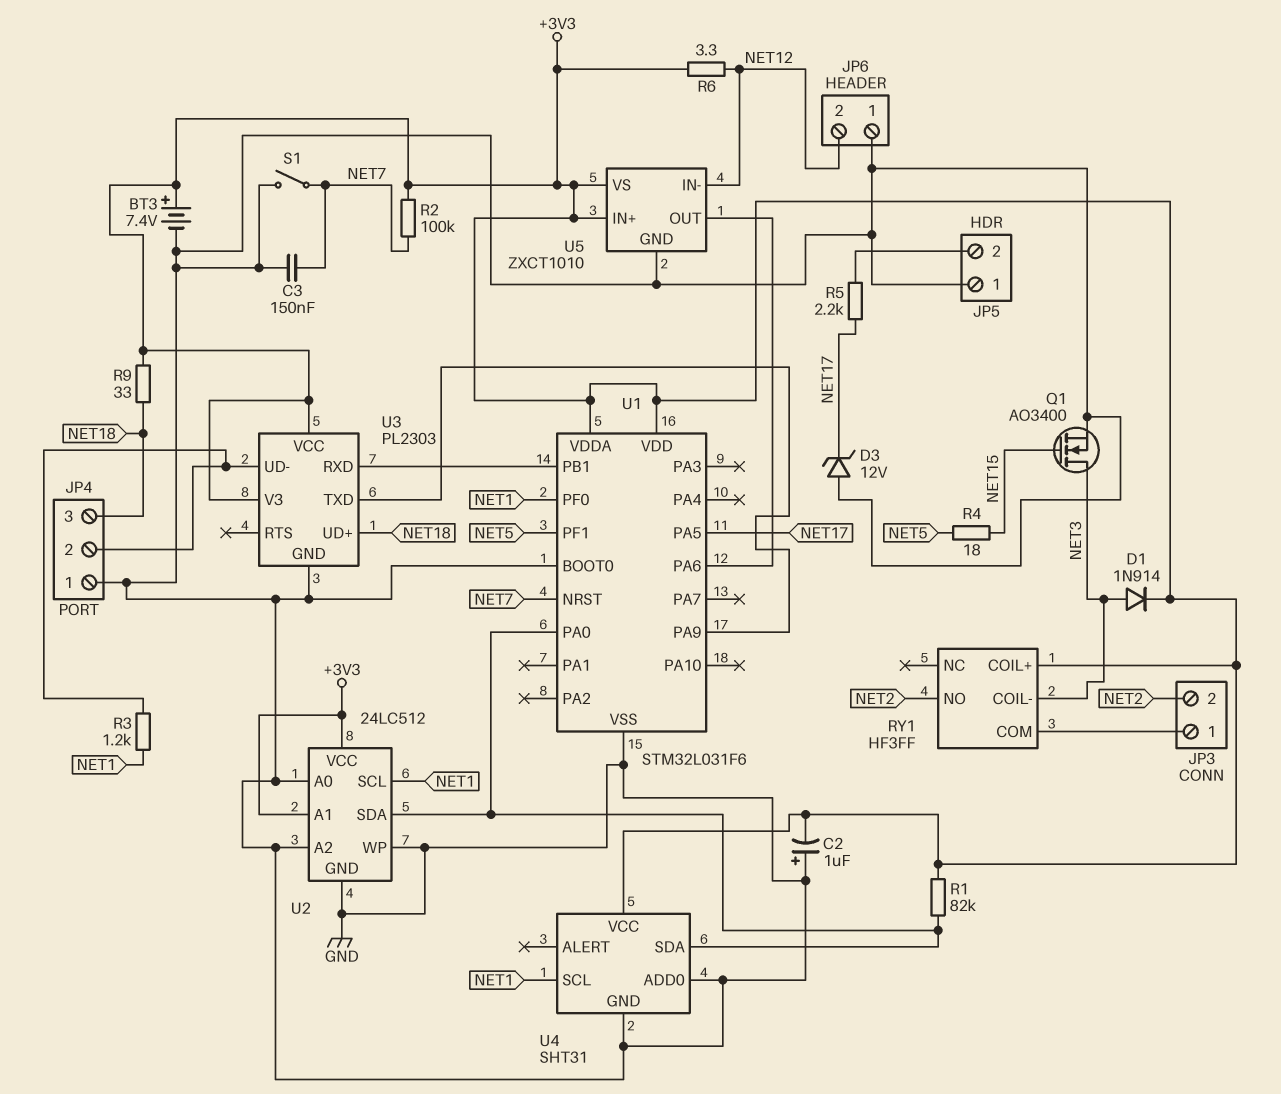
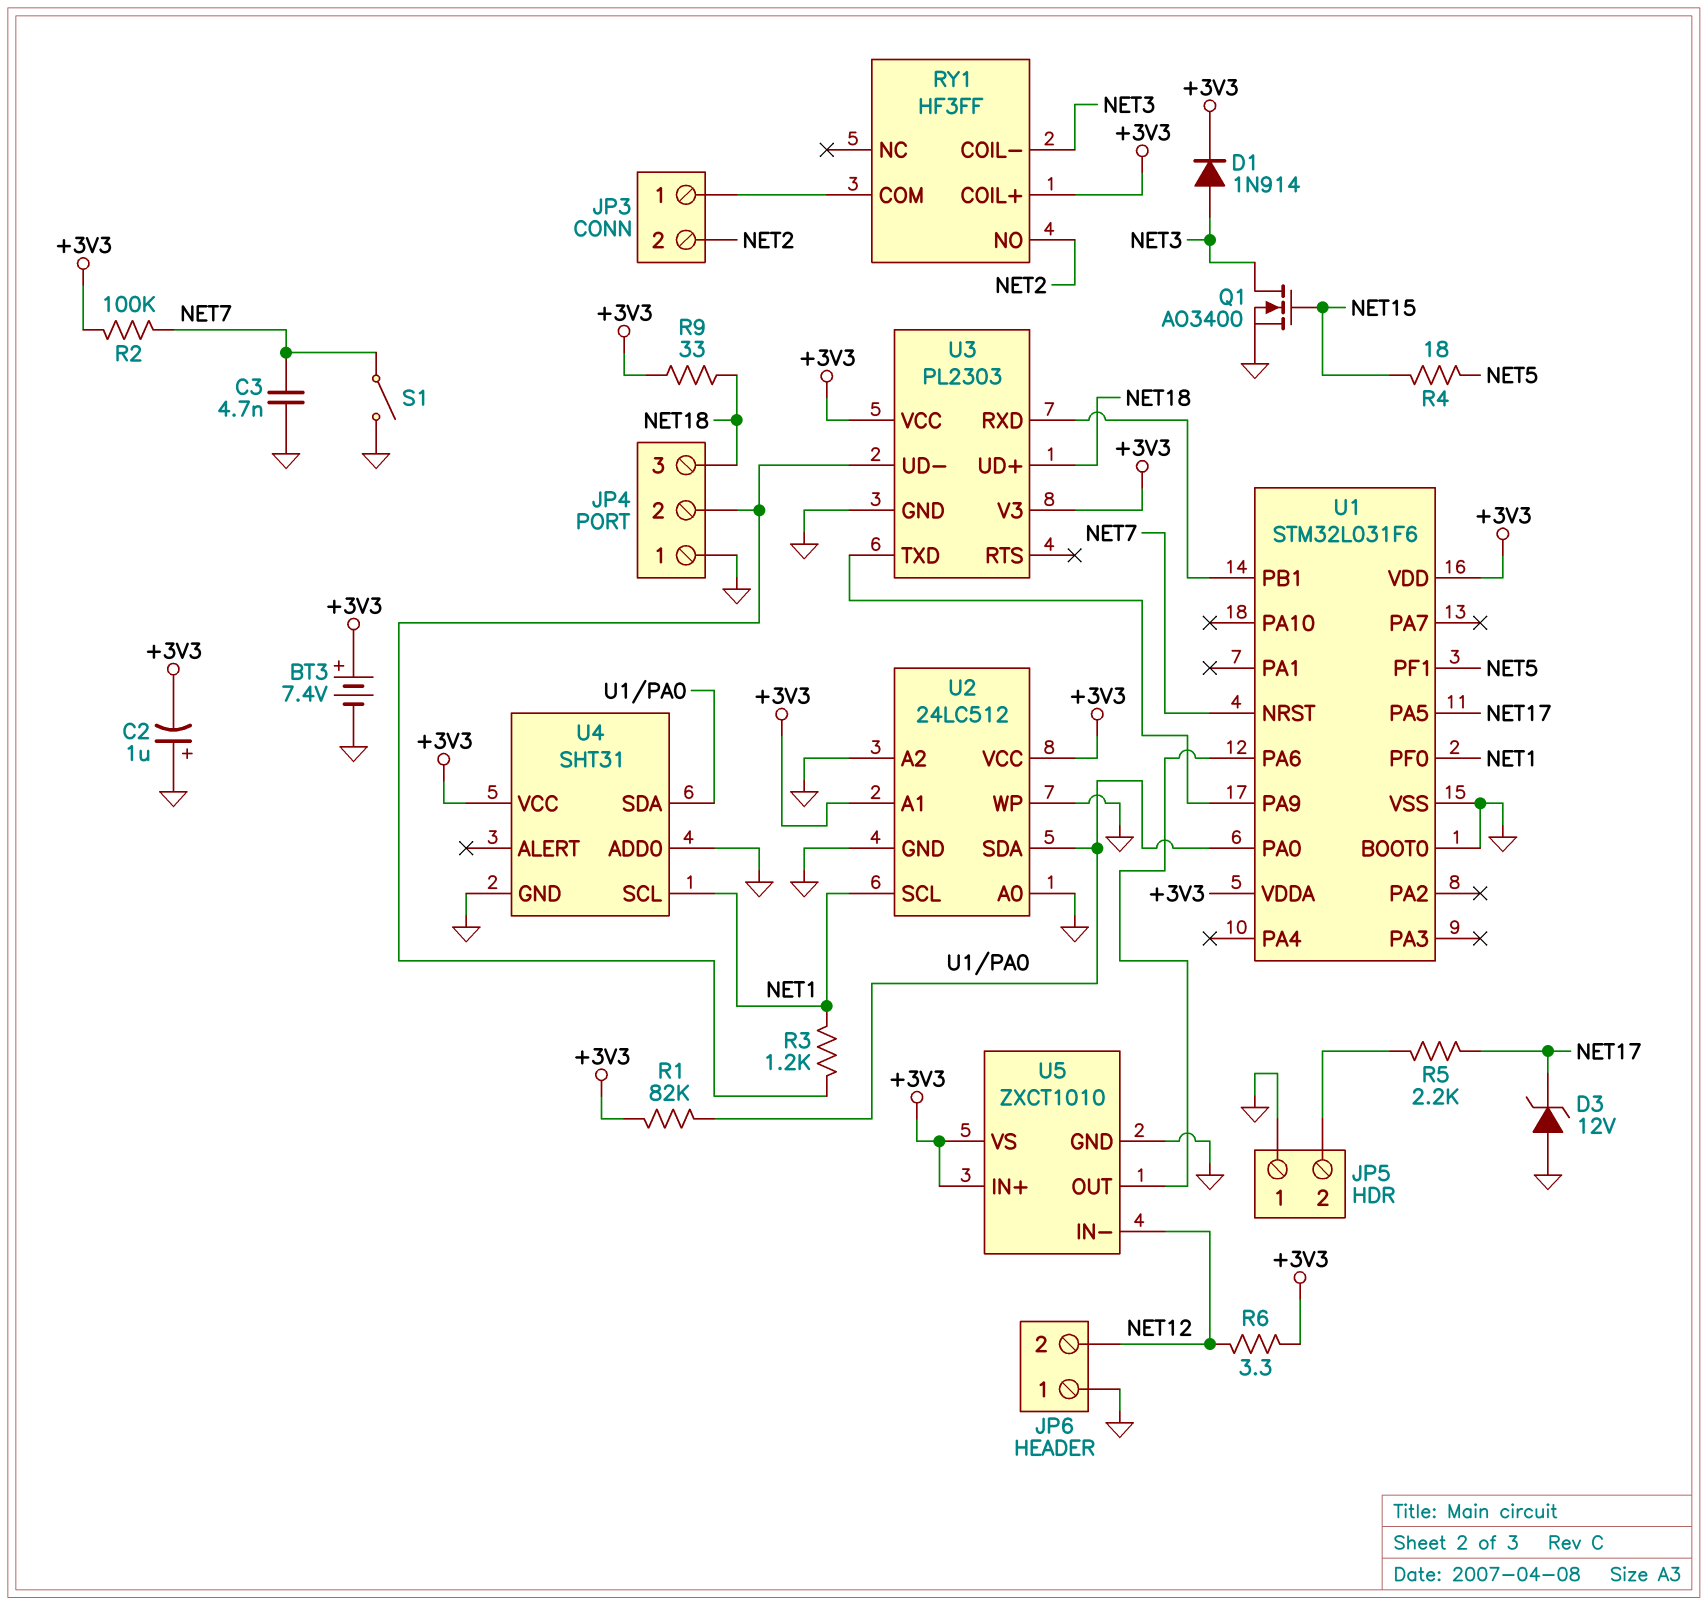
C3: 150nF (GND, NET7) -> 4.7nF (GND, NET7)

